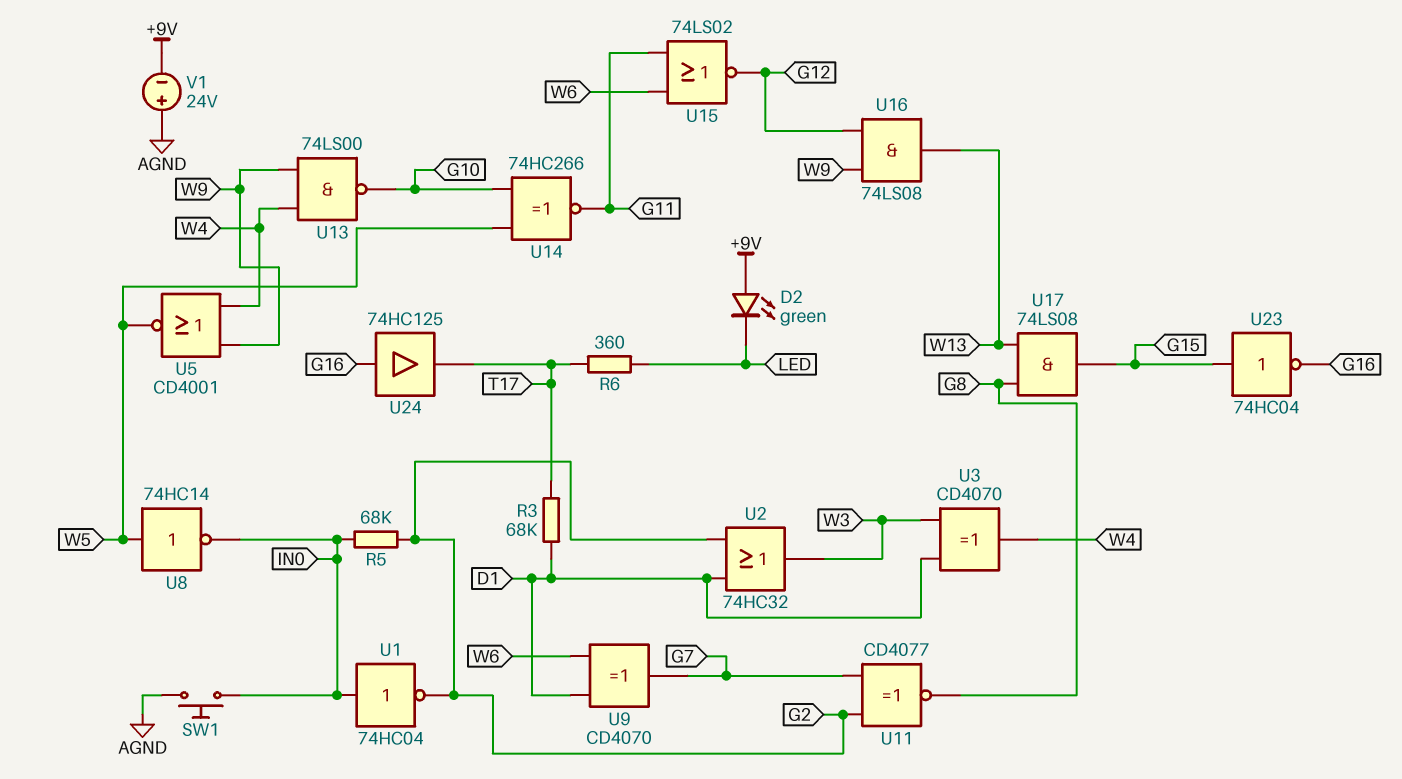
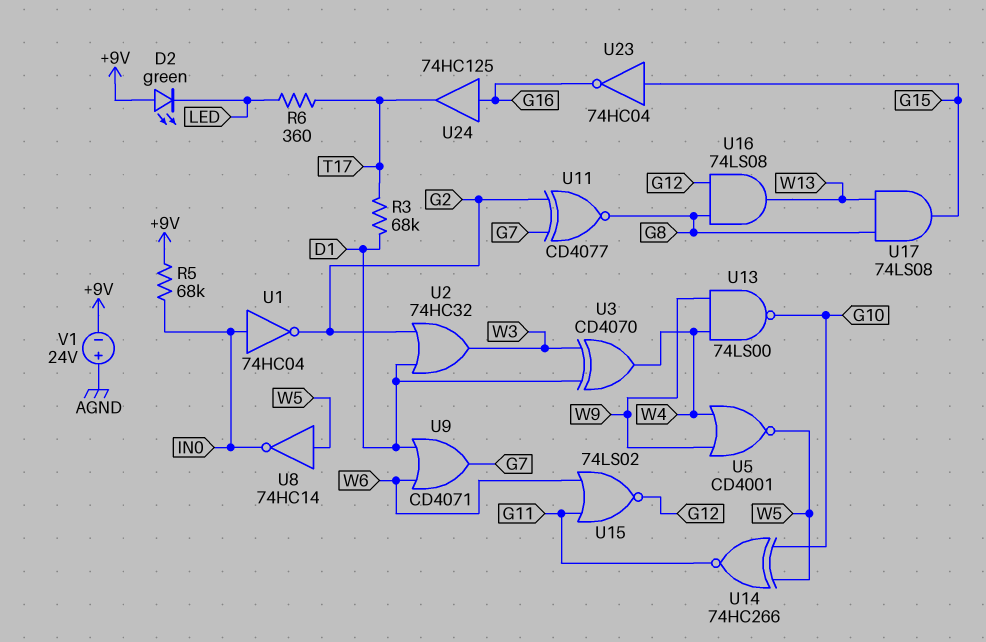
R5: 68k (G2, IN0) -> 68k (+9V, IN0)
SW1: button (AGND, IN0) -> none
U9: XOR CD4070 (in D1, in W6, out G7) -> OR CD4071 (in D1, in W6, out G7)
U16: AND 74LS08 (in G12, in W9, out W13) -> AND 74LS08 (in G8, in G12, out W13)

